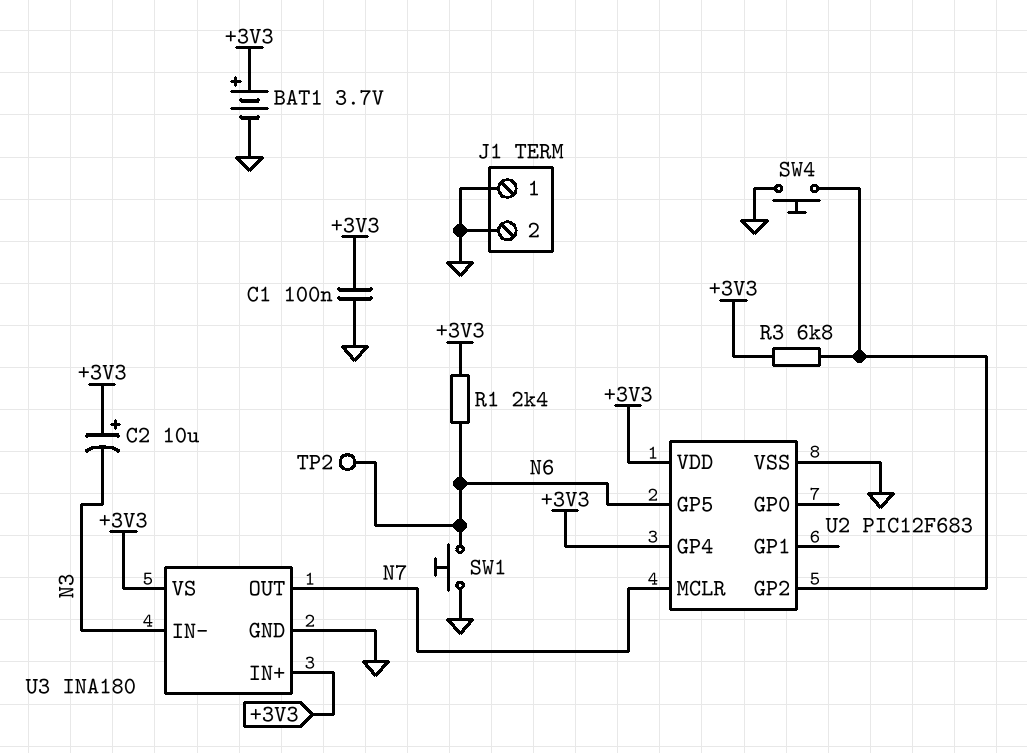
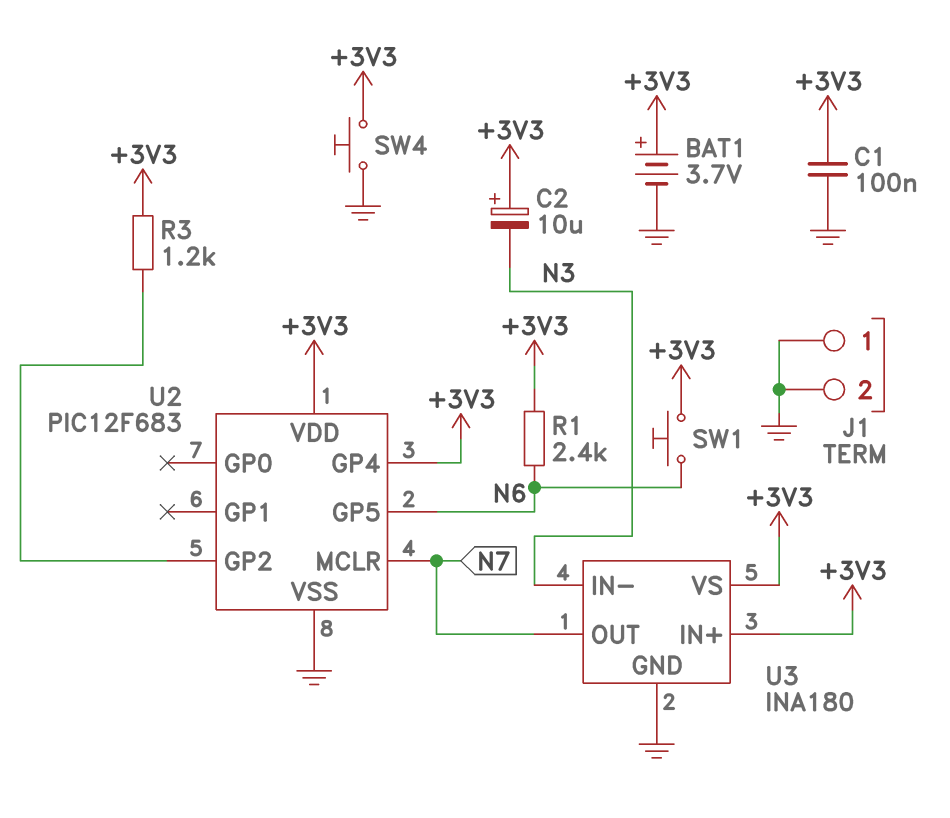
R3: 6.8k (+3V3, U2/GP2) -> 1.2k (+3V3, U2/GP2)
SW1: button (GND, N6) -> button (+3V3, N6)
SW4: button (GND, U2/GP2) -> button (+3V3, GND)
TP2: test point (N6) -> none

